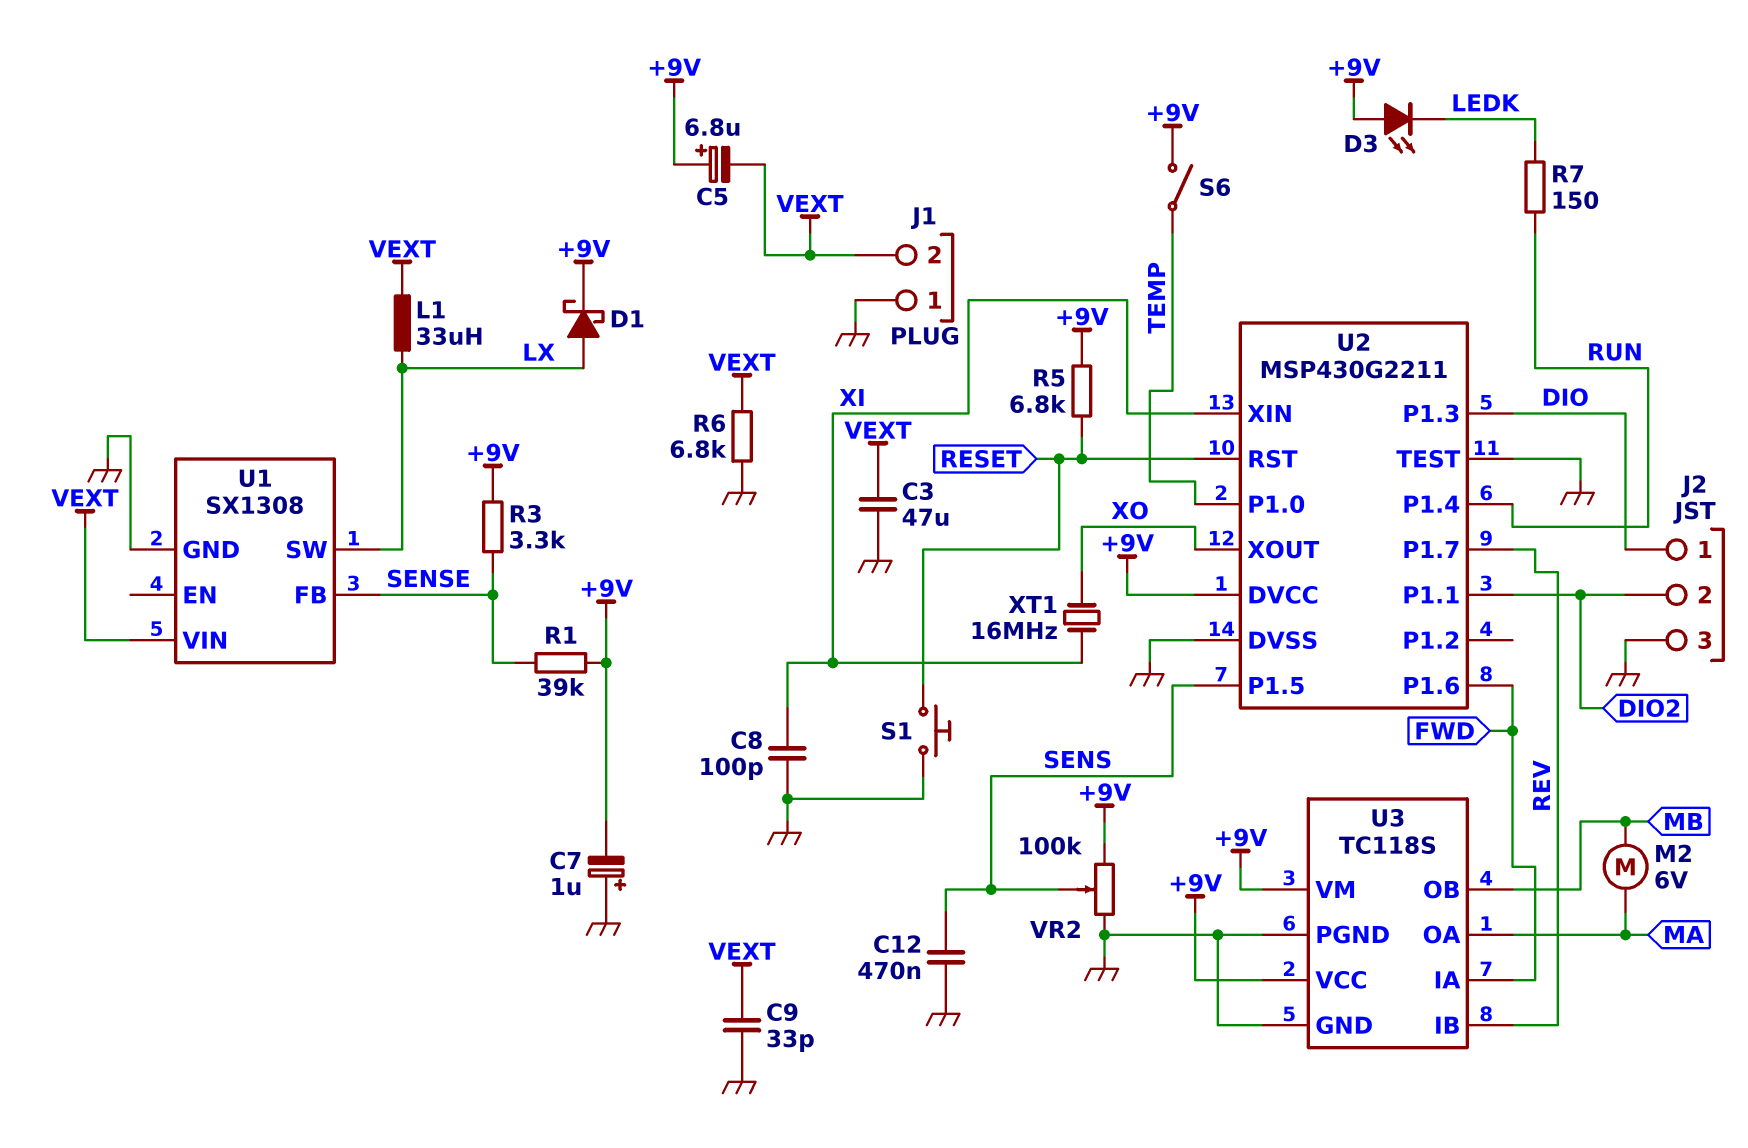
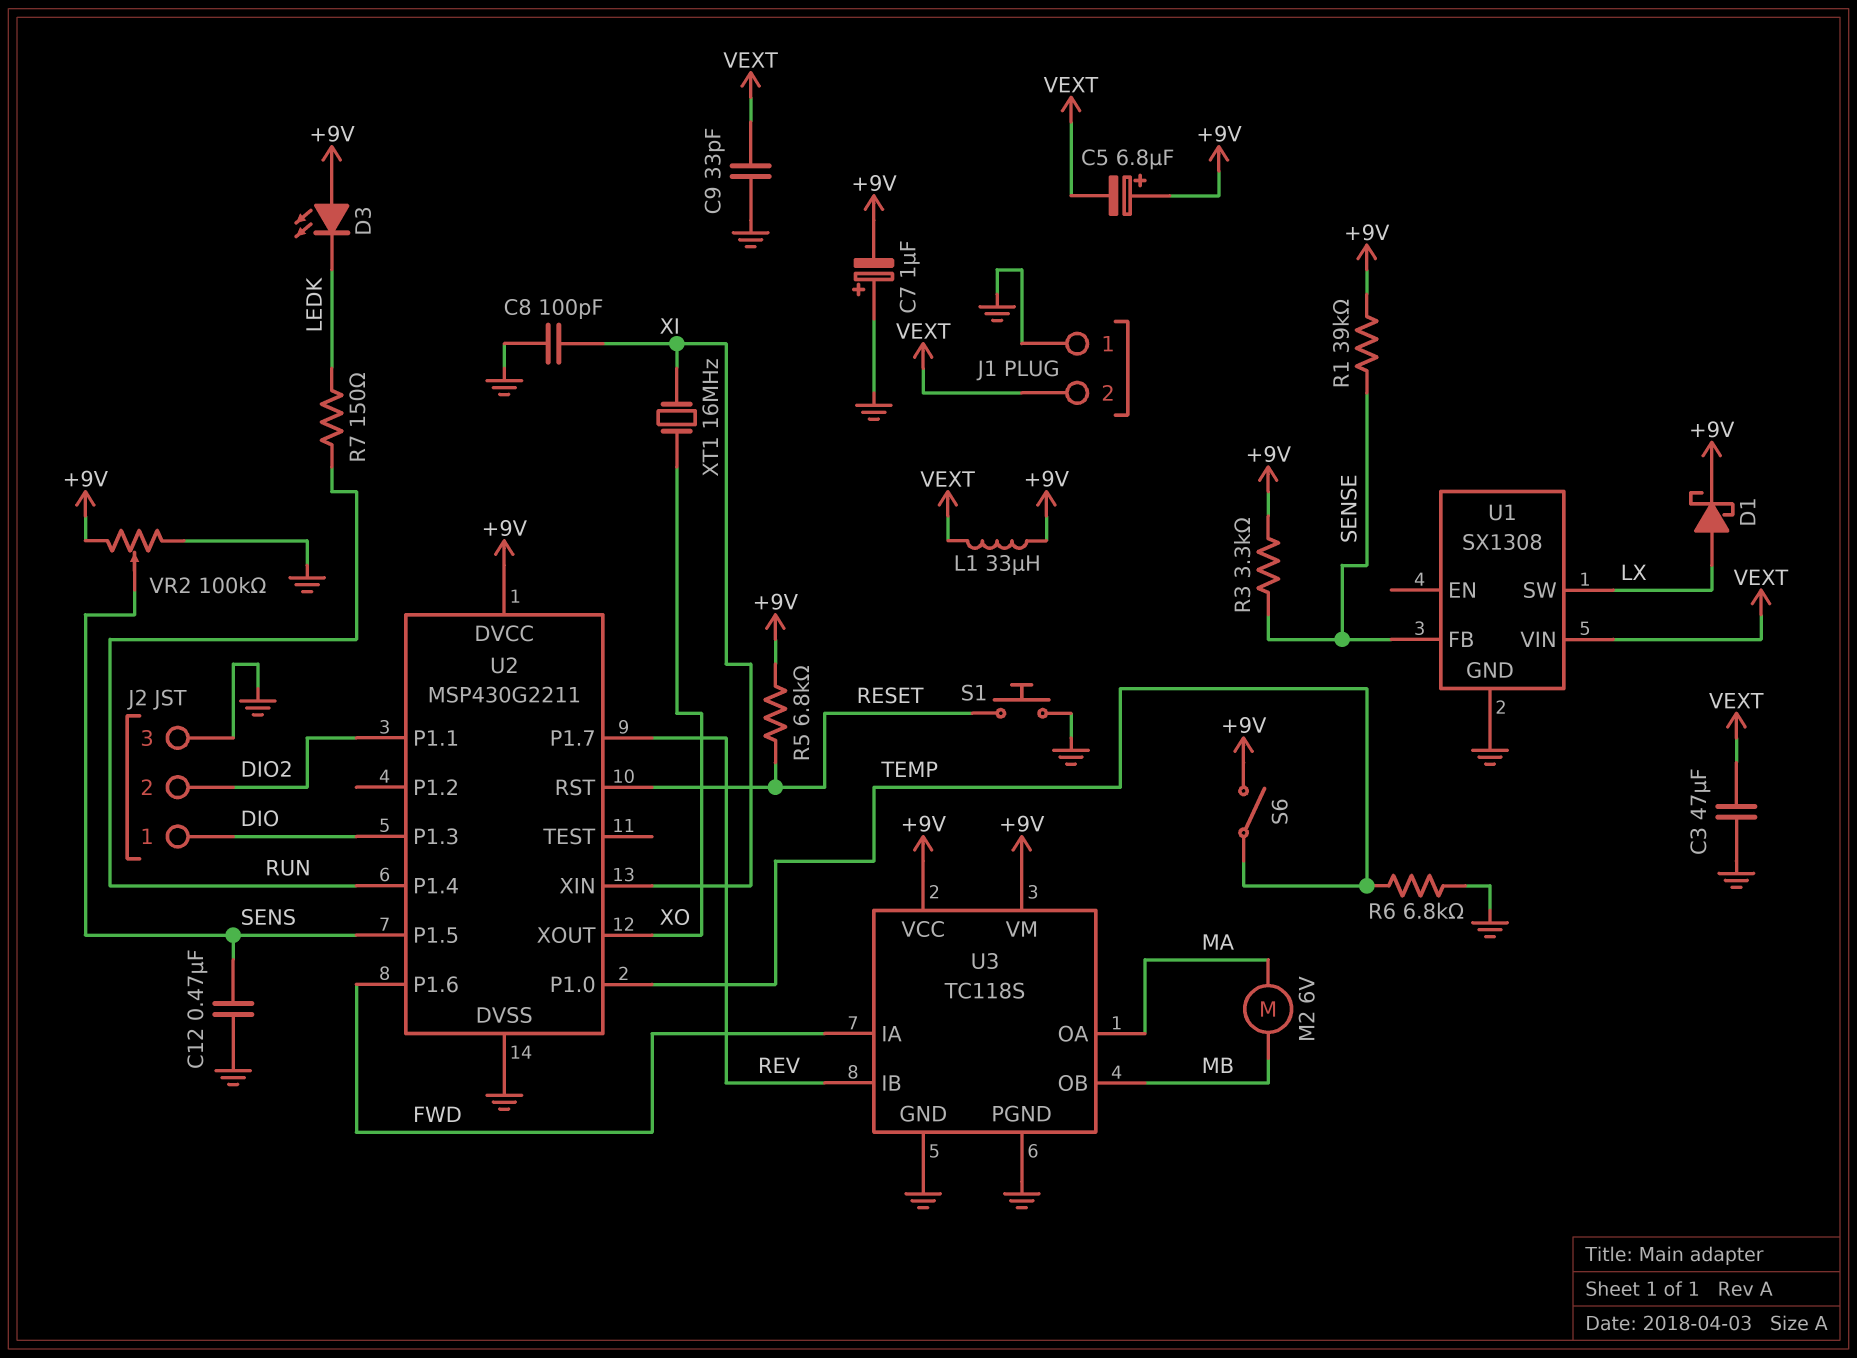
L1: 33uH (LX, VEXT) -> 33uH (+9V, VEXT)
R6: 6.8k (GND, VEXT) -> 6.8k (GND, TEMP)
U2 pin TEST: GND -> none

